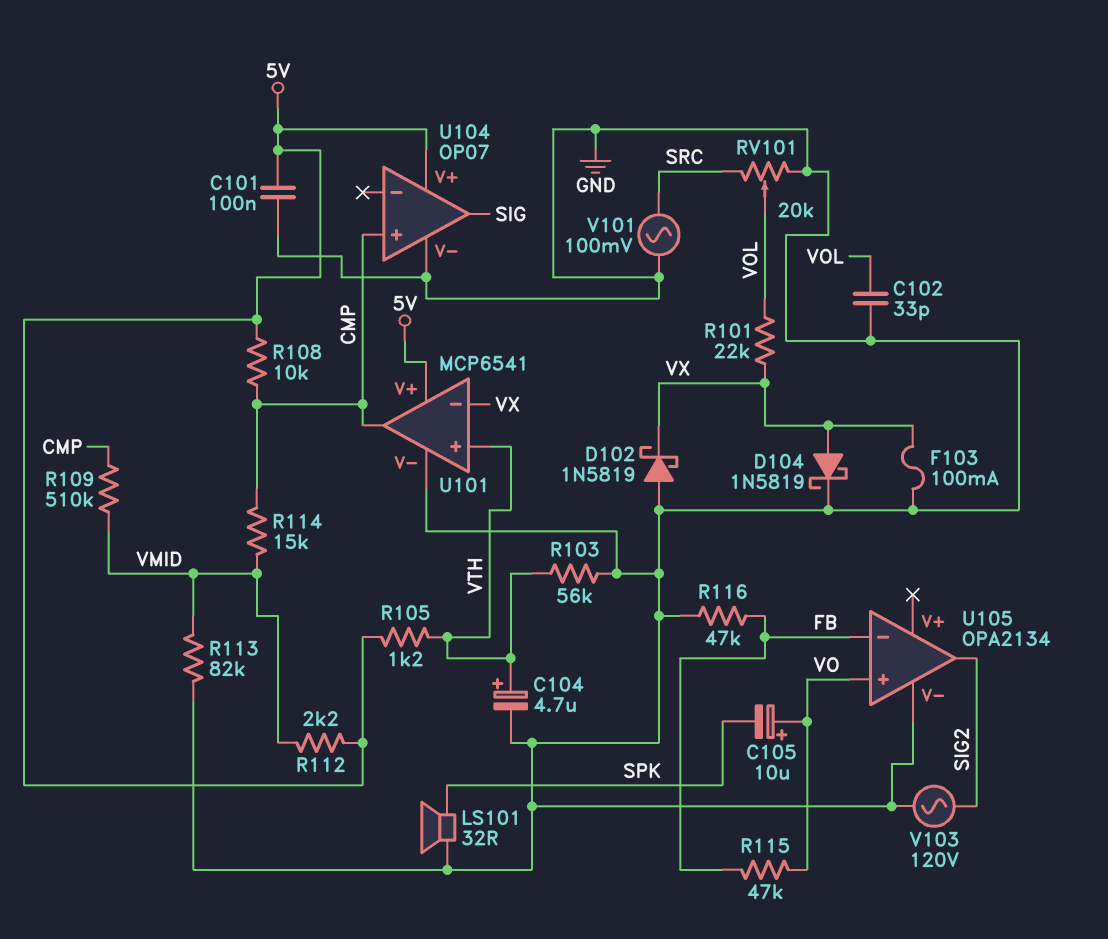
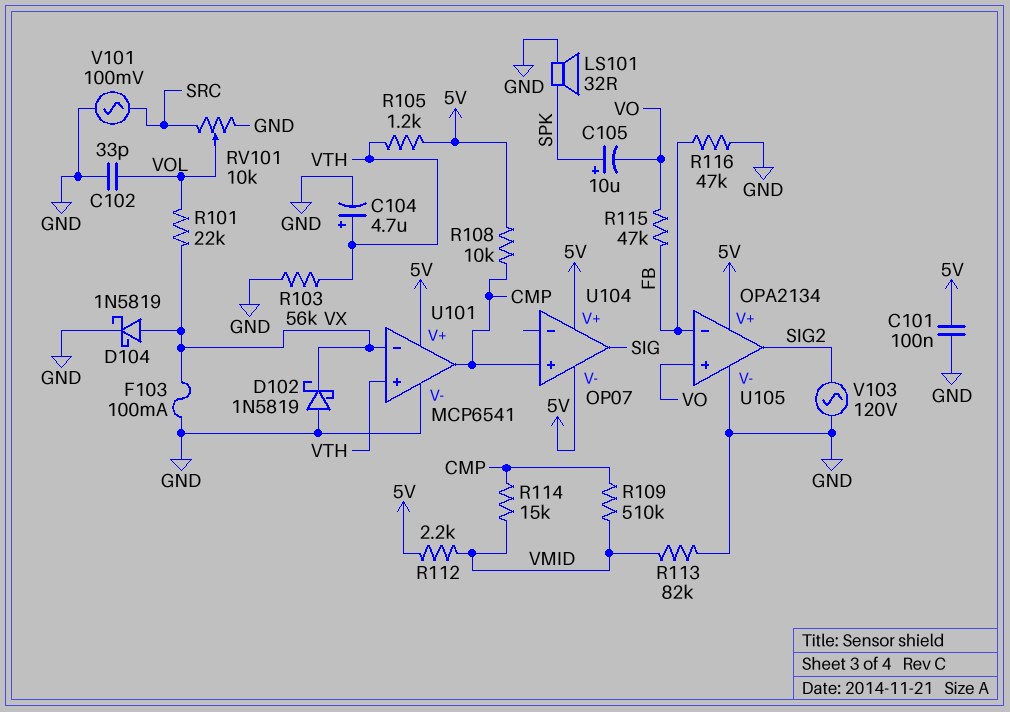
C105: 10uF (plus VO, minus SPK) -> 10uF (plus SPK, minus VO)
RV101: 20k (GND, SRC, wiper VOL) -> 10k (GND, SRC, wiper VOL)
U104 pin V-: GND -> 5V
U105 pin V+: none -> 5V

